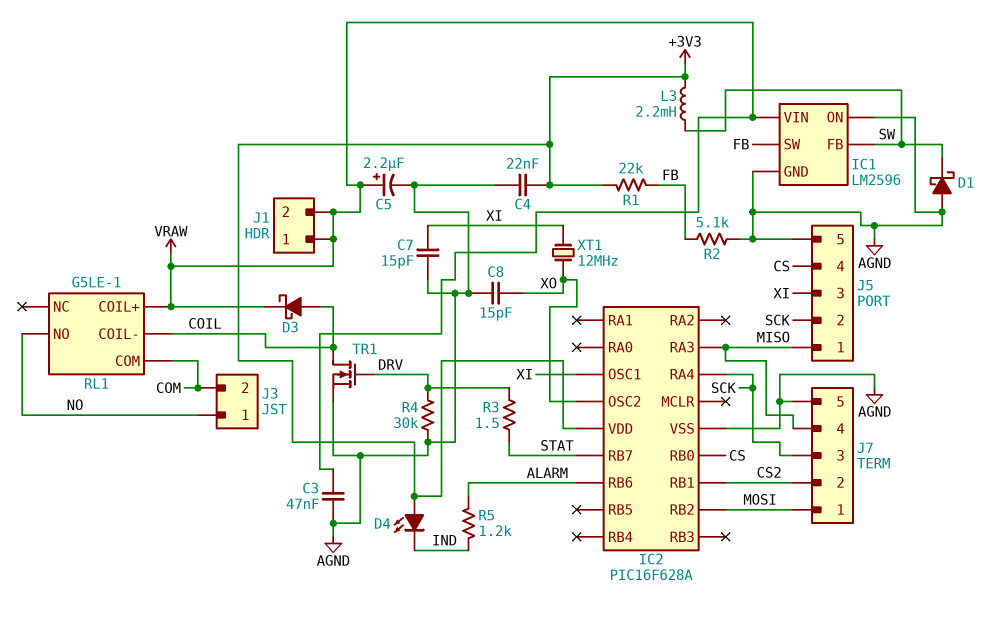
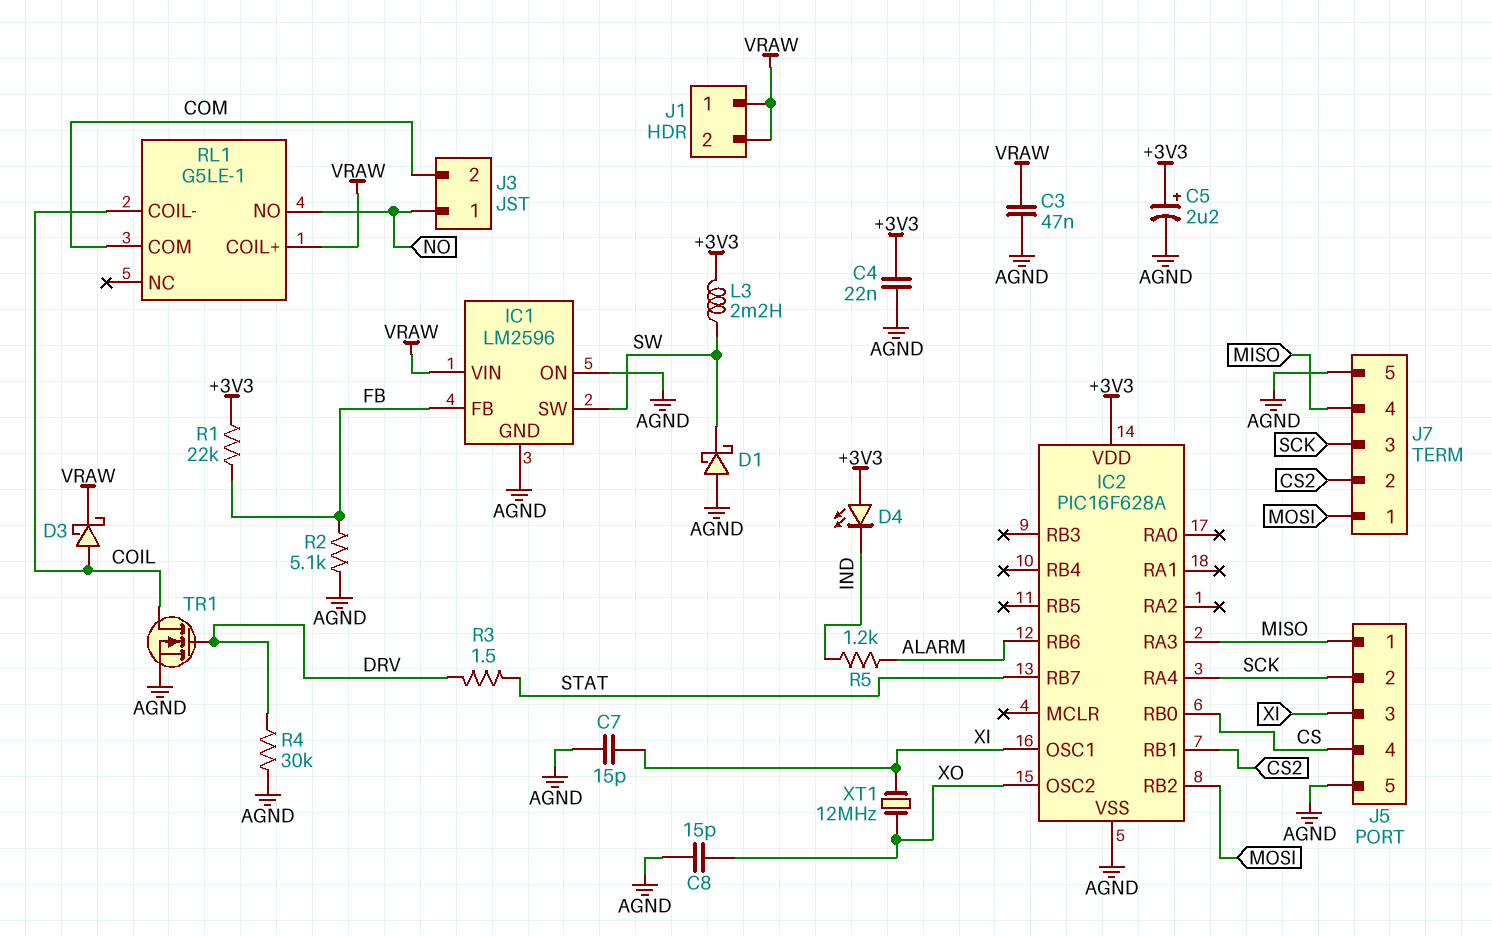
C5: 2.2uF (plus VRAW, minus AGND) -> 2.2uF (plus +3V3, minus AGND)
IC1 pin FB: SW -> FB
IC1 pin SW: FB -> SW

